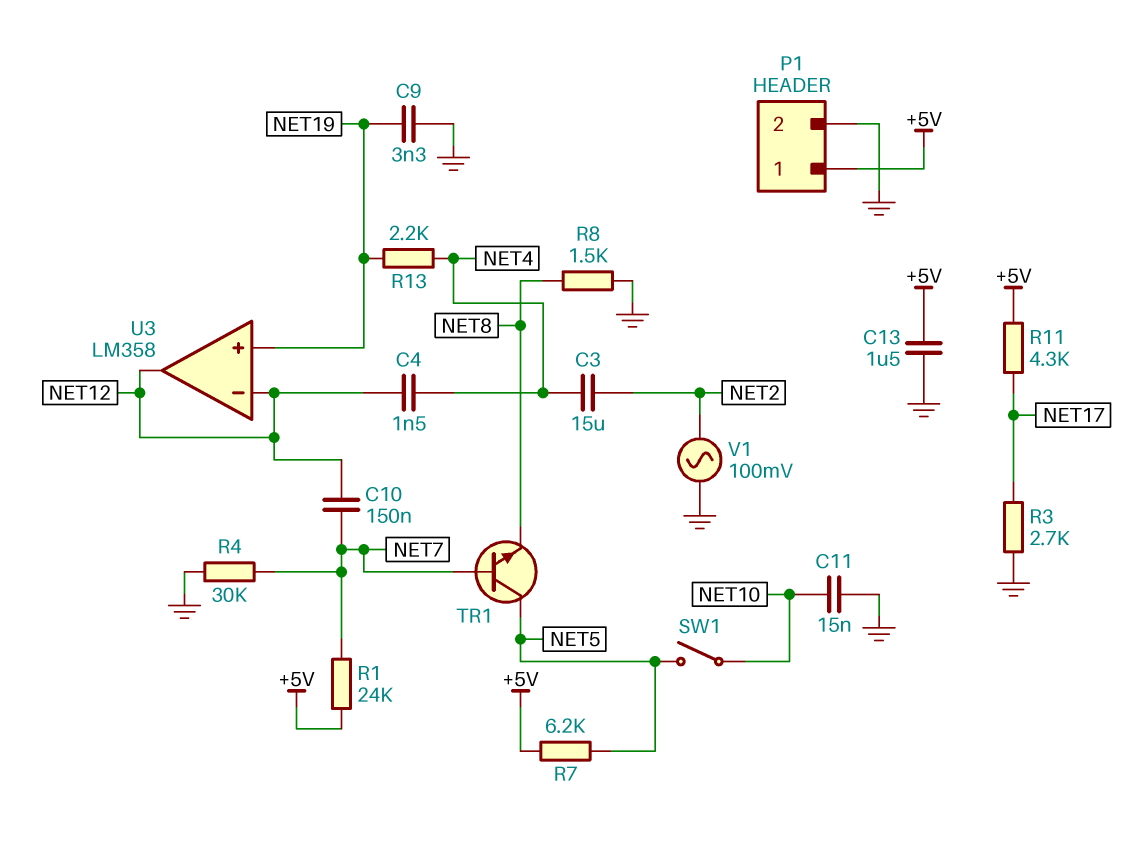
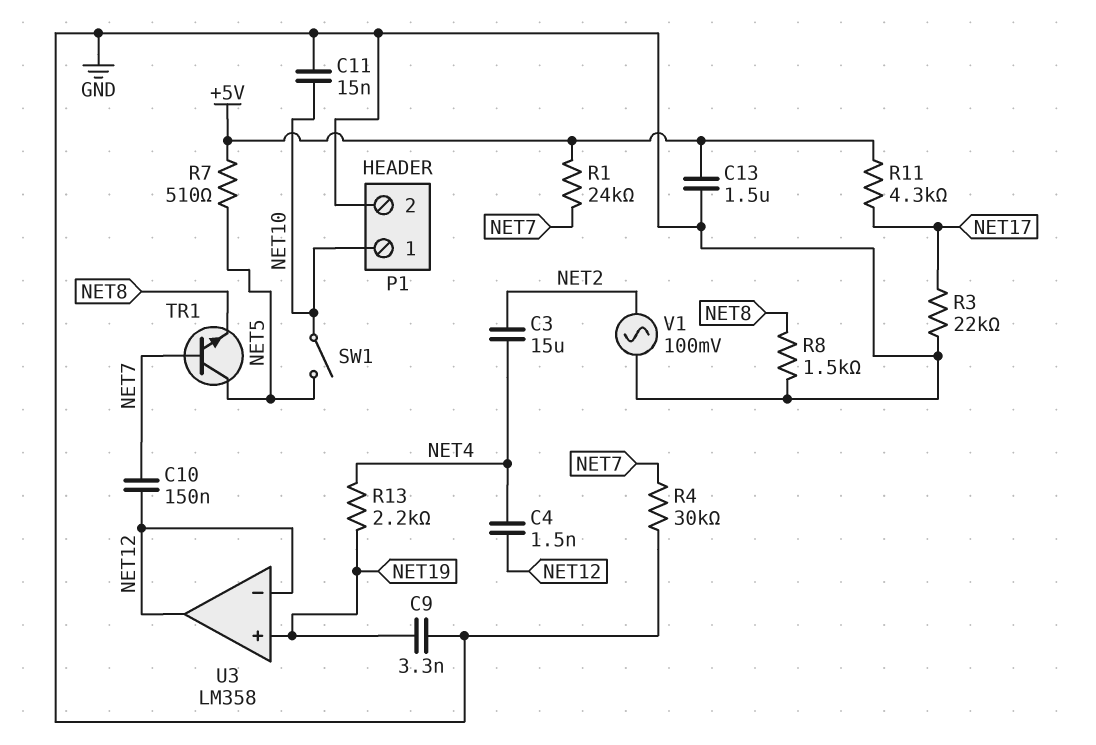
P1 pin 1: +5V -> NET10
R3: 2.7k (GND, NET17) -> 22k (GND, NET17)
R7: 6.2k (+5V, NET5) -> 510 (+5V, NET5)

